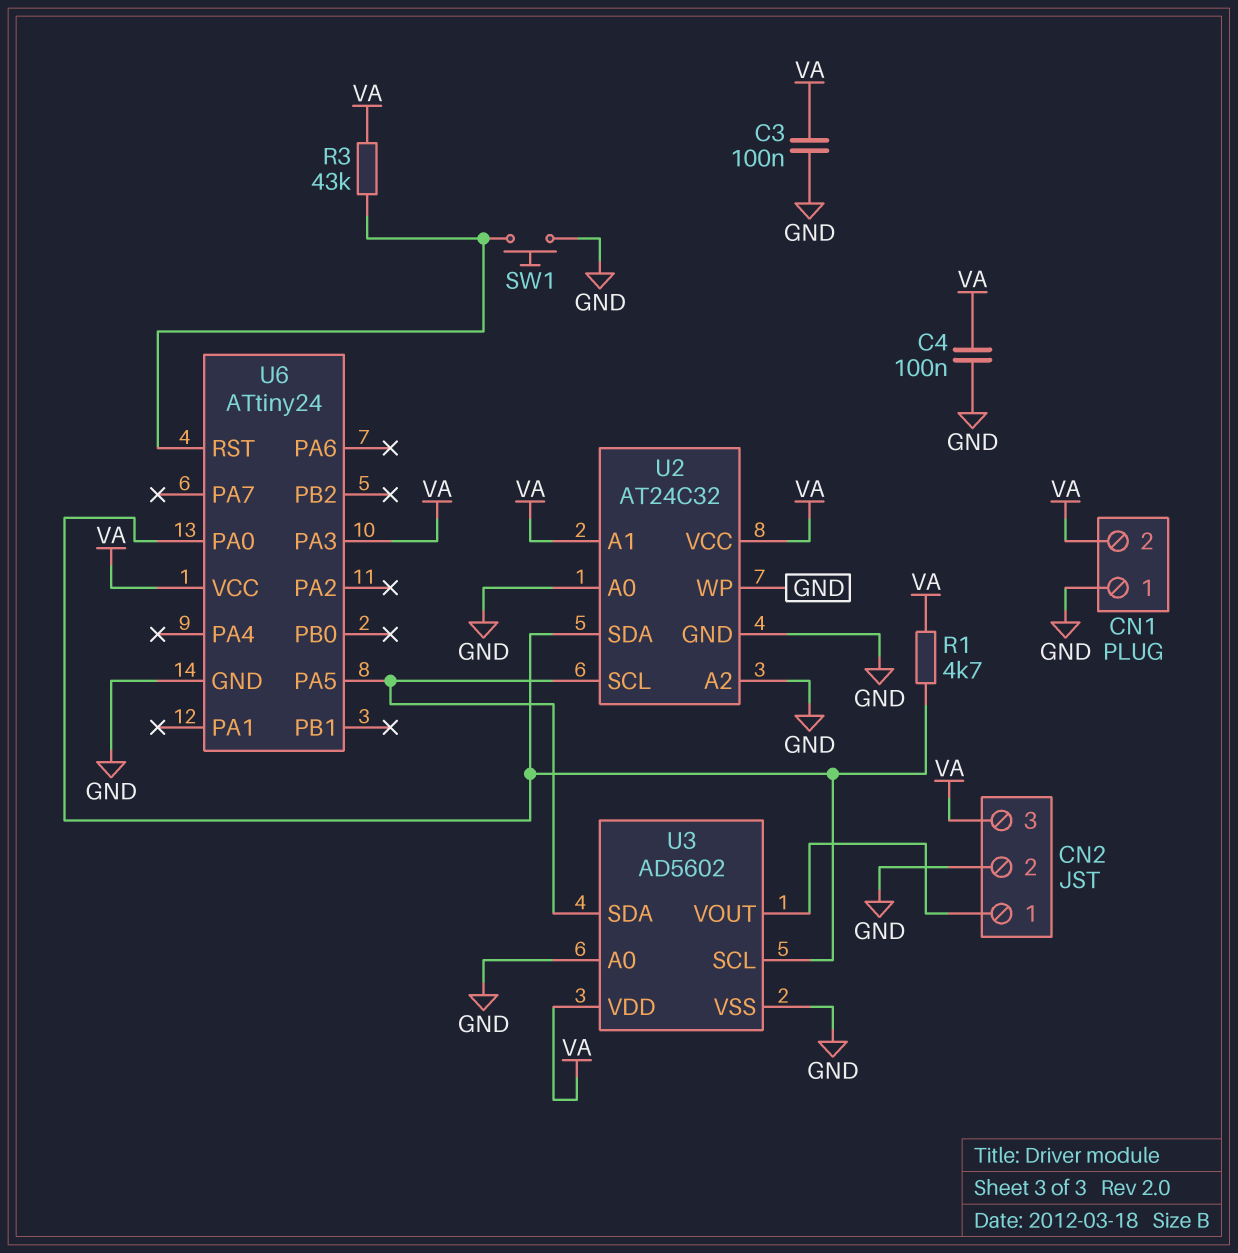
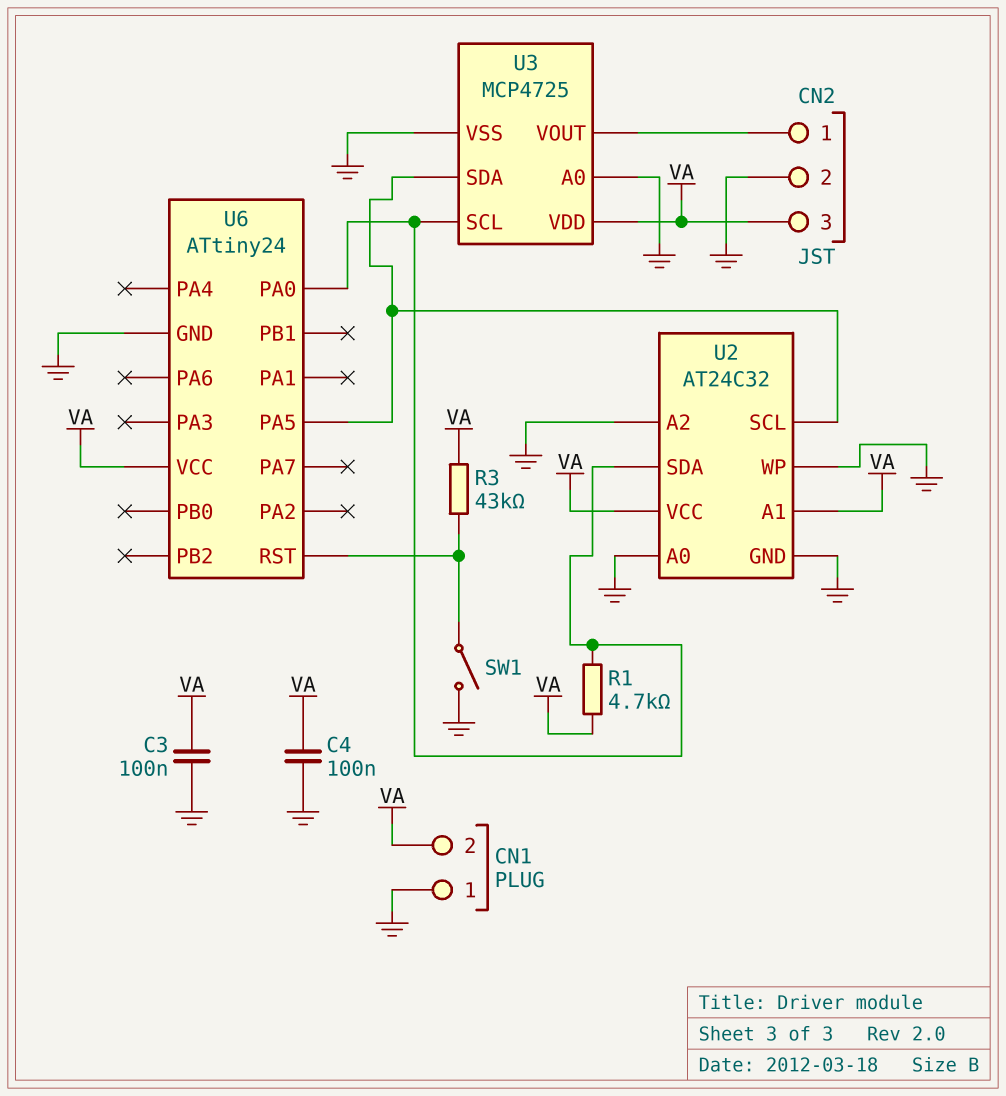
SW1: button (GND, U6/RST) -> switch (GND, U6/RST)
U3: AD5602 -> MCP4725
U6 pin PA3: VA -> none

